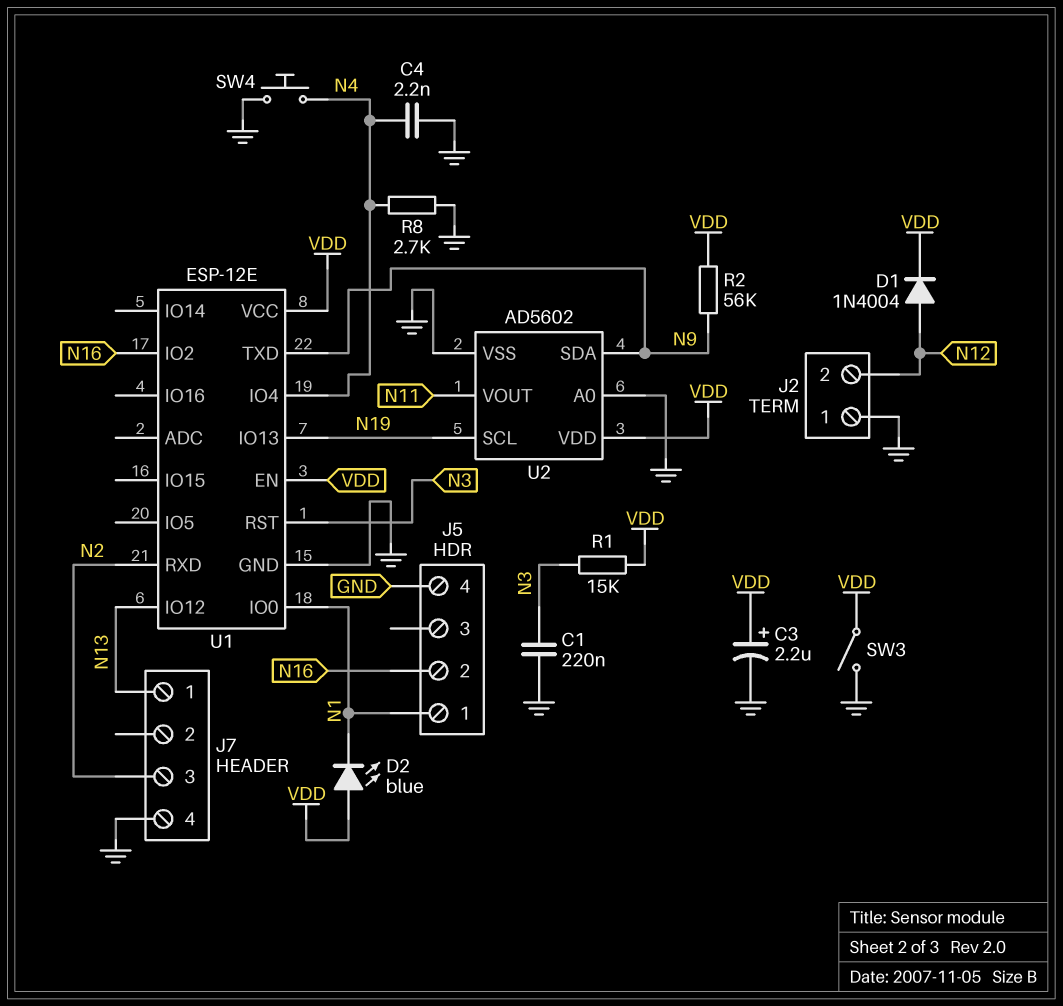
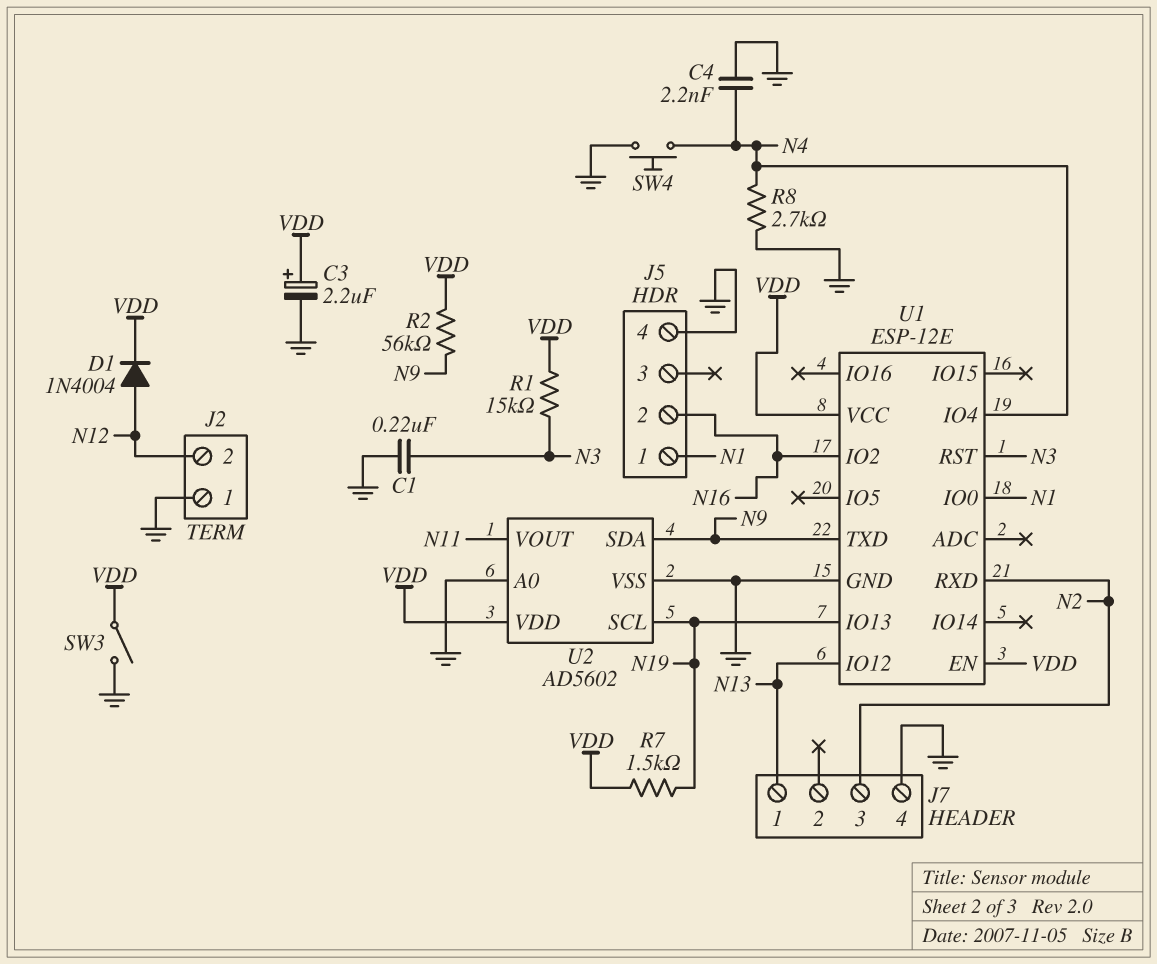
D2: LED blue (A VDD, K N1) -> none
R7: none -> 1.5k (N19, VDD)

